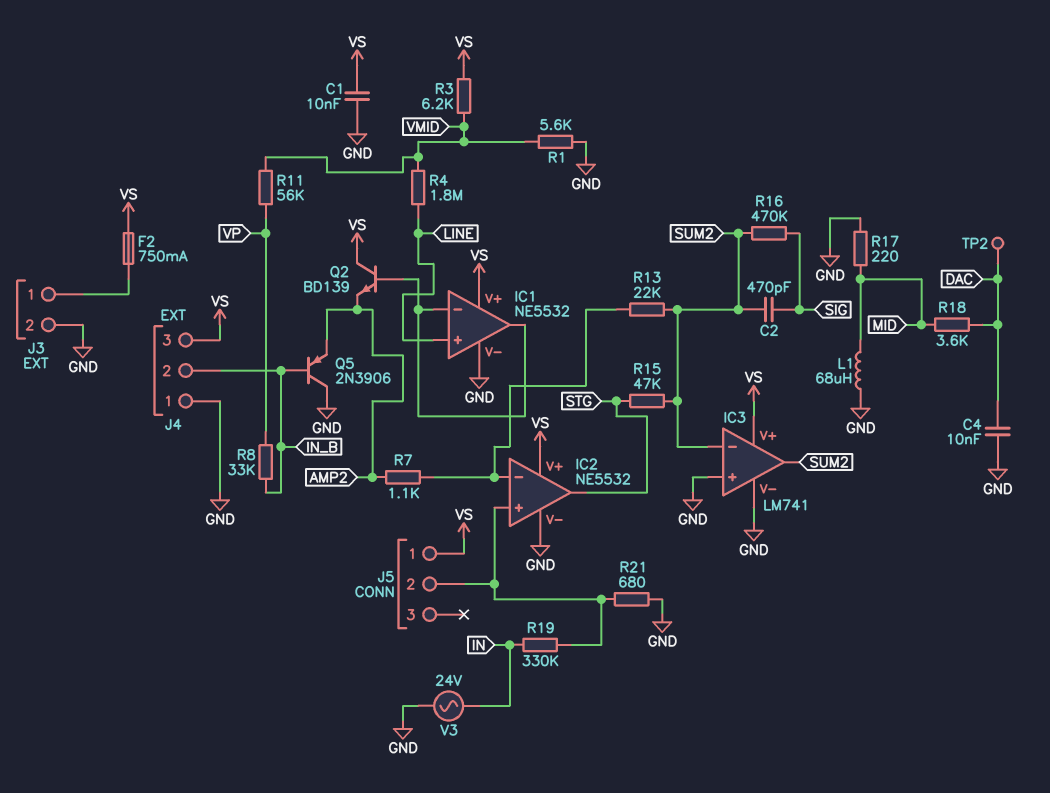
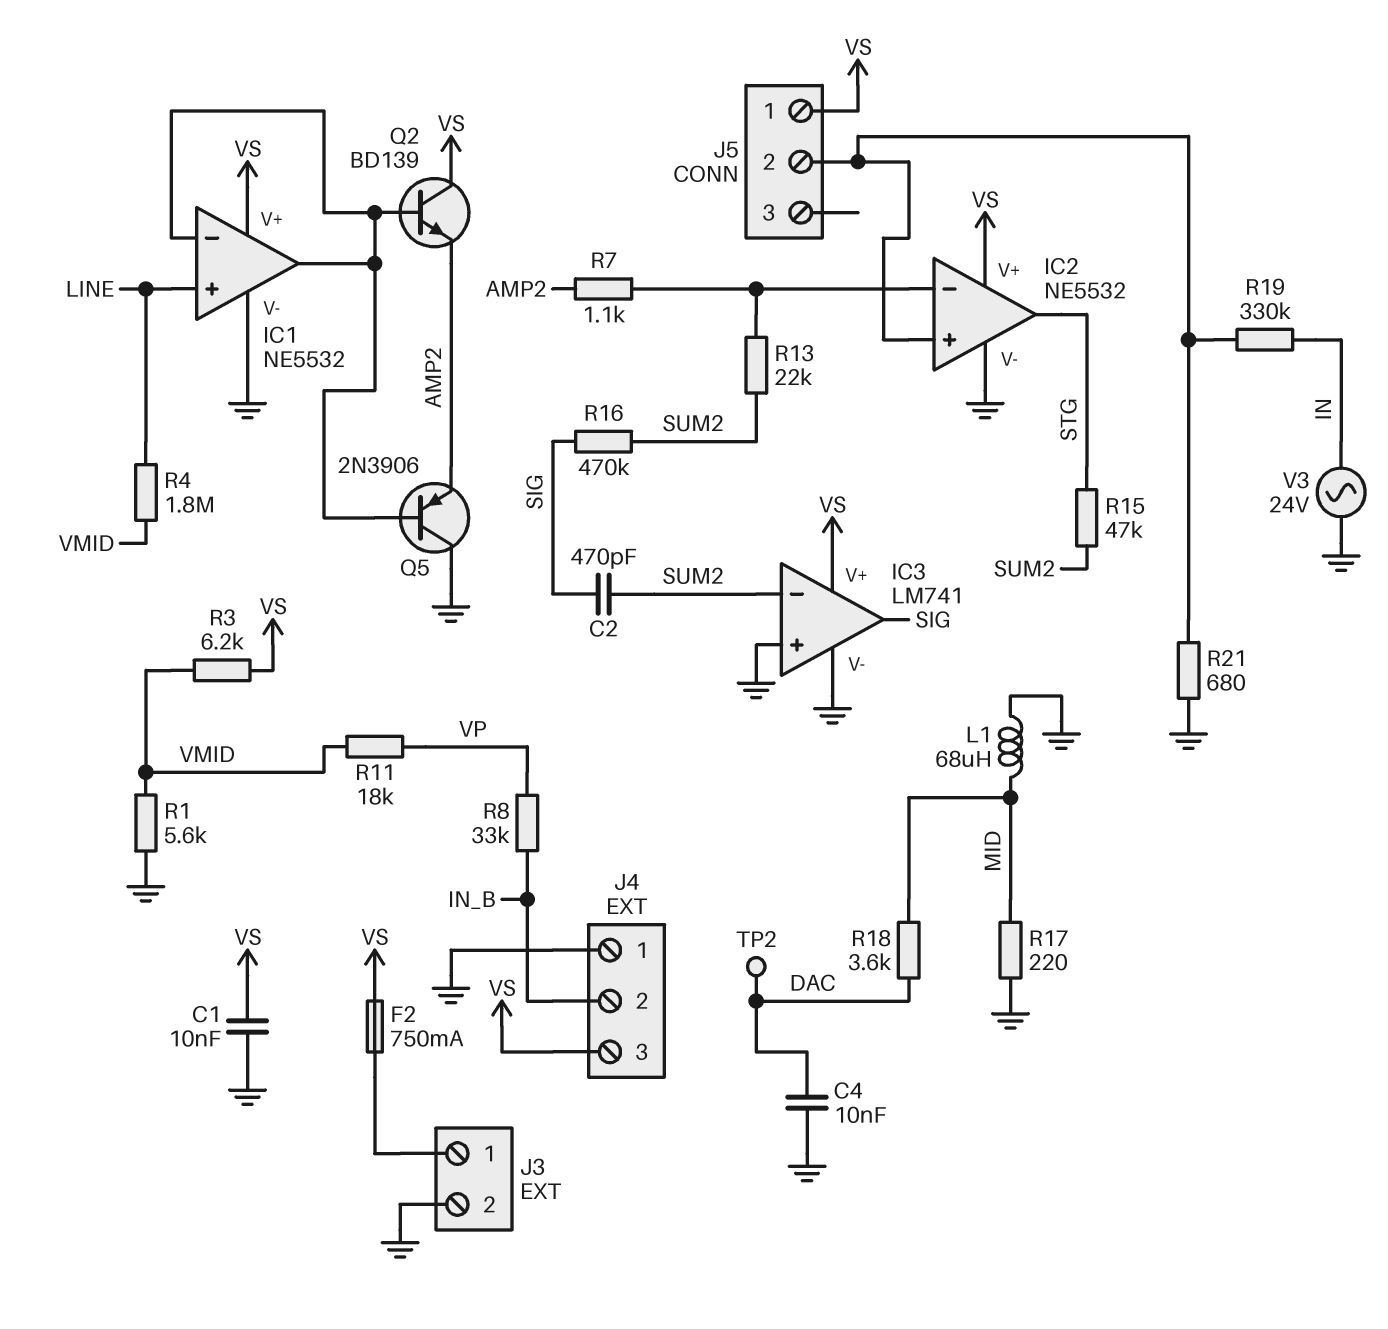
IC3 pin out: SUM2 -> SIG
Q5: PNP 2N3906 (B IN_B, C GND, E AMP2) -> PNP 2N3906 (B IC1/in-, C GND, E AMP2)
R11: 56k (VMID, VP) -> 18k (VMID, VP)

